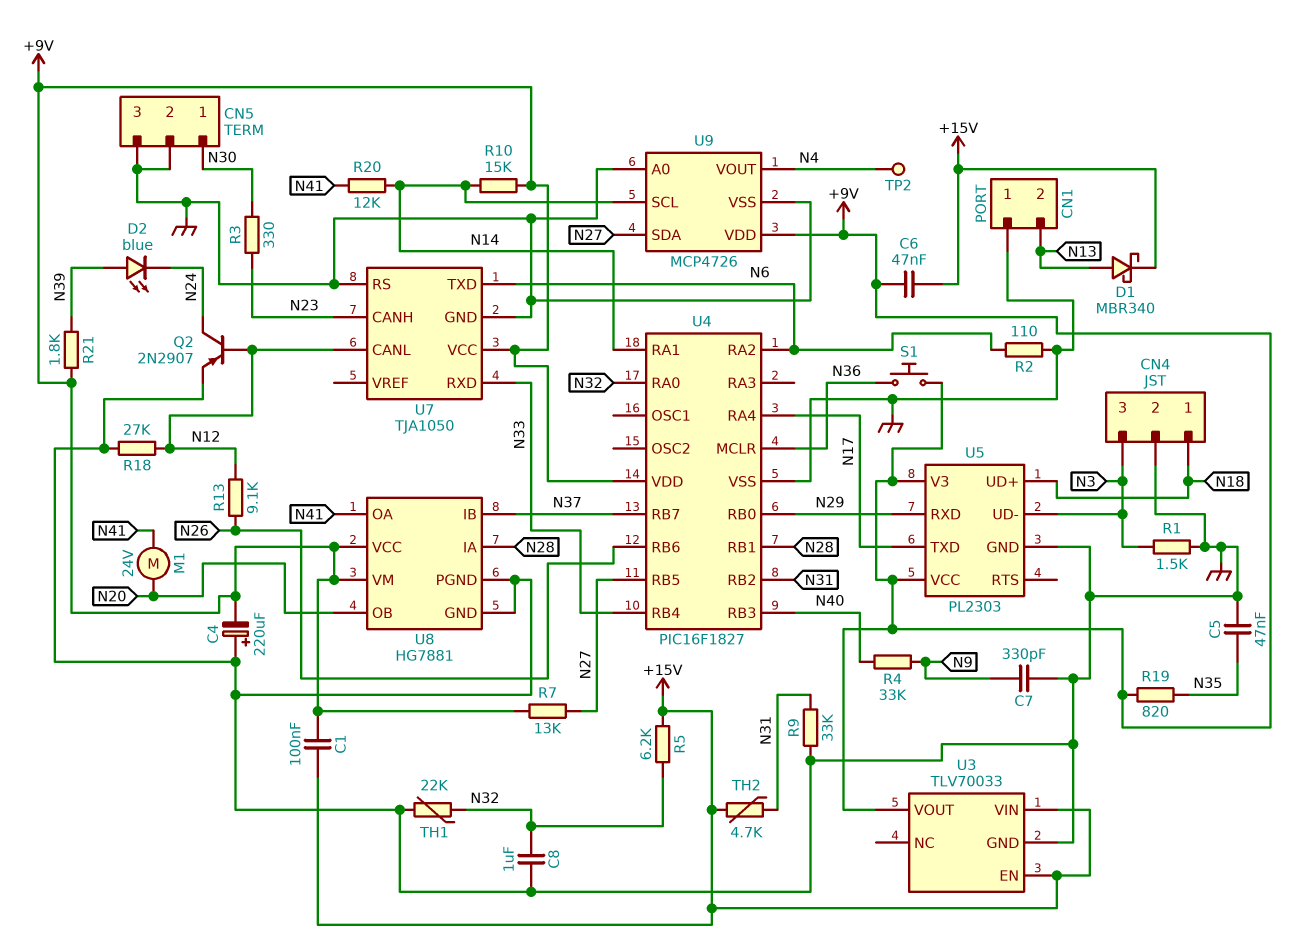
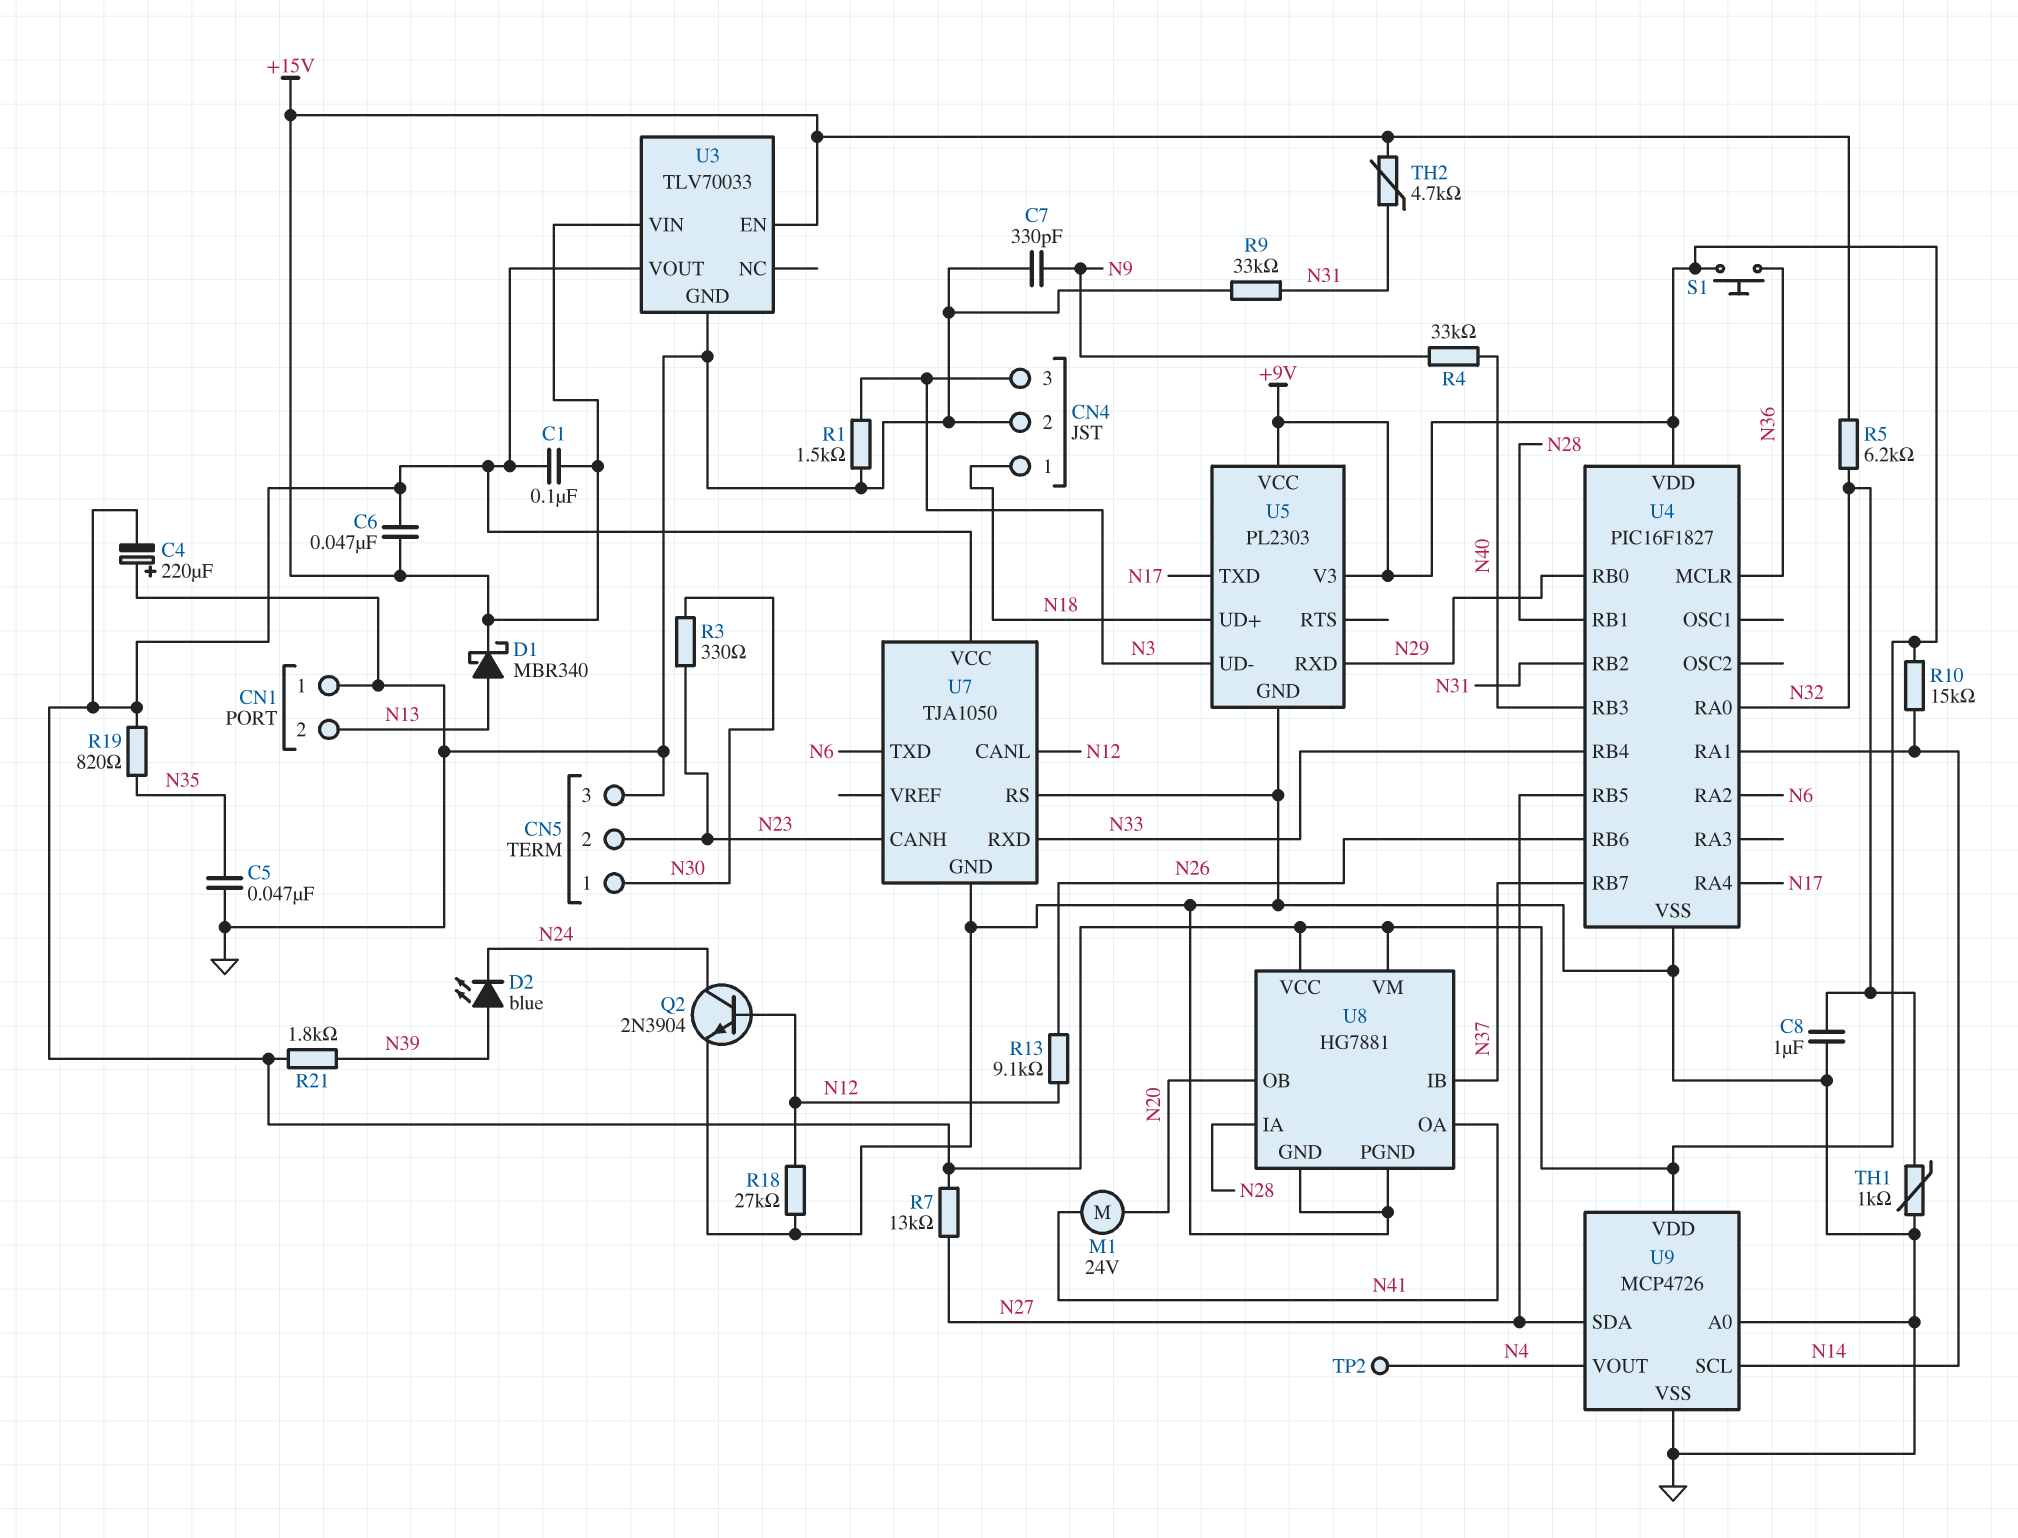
CN5 pin 2: GND -> N23
Q2: PNP 2N2907 (B N12, C N24, E GND) -> NPN 2N3904 (B N12, C N24, E GND)
R2: 110 (GND, N6) -> none
R20: 12k (N14, N41) -> none
TH1: 22k (GND, N32) -> 1k (GND, N32)

